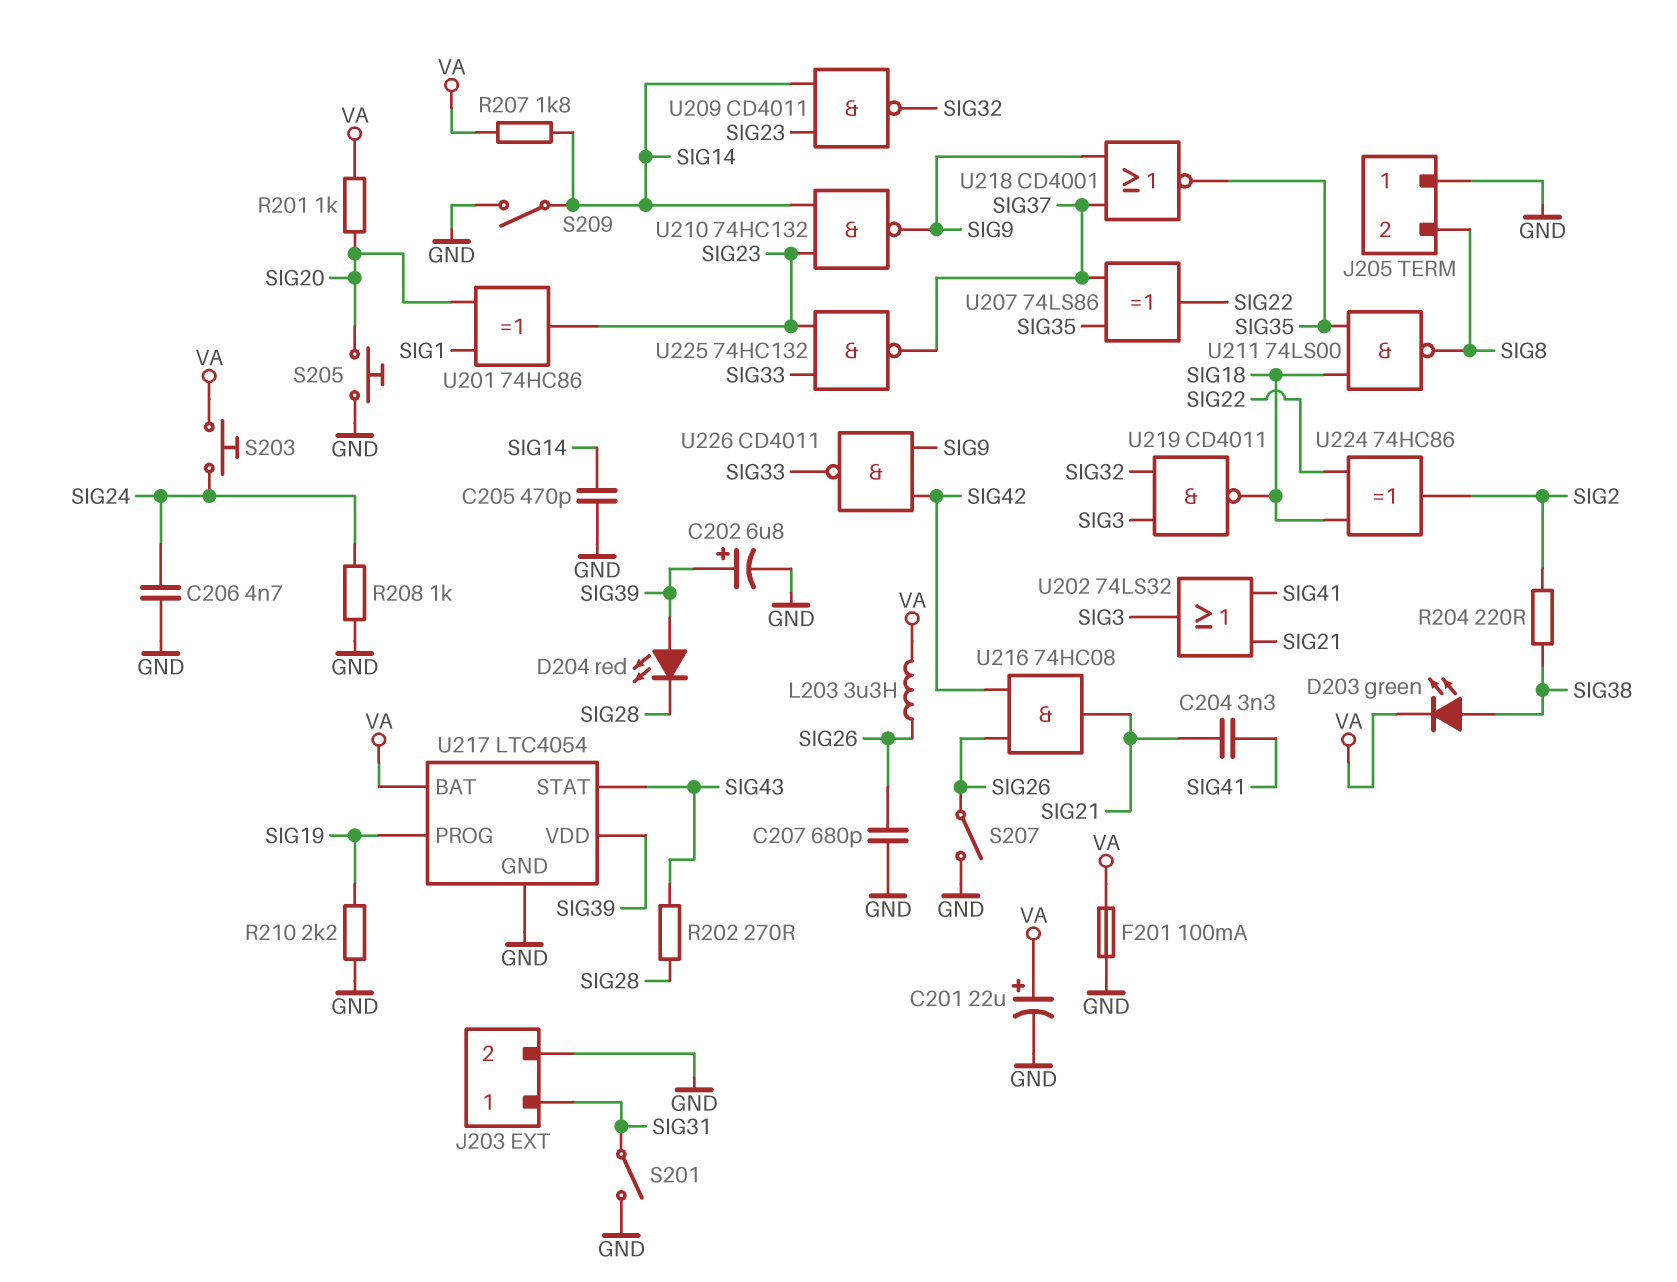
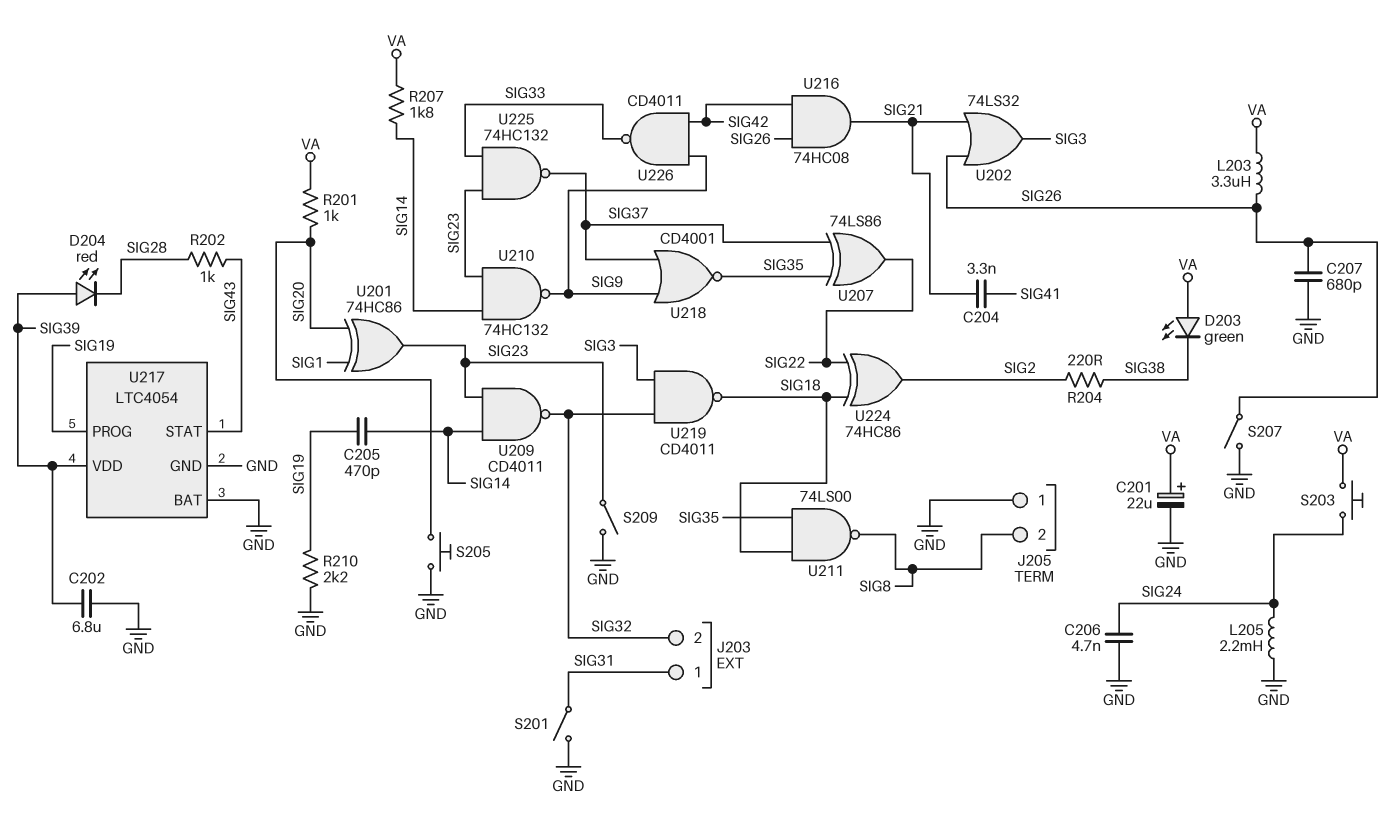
C202: 6.8uF (plus SIG39, minus GND) -> 6.8uF (GND, SIG39)
C205: 470pF (GND, SIG14) -> 470pF (SIG14, SIG19)
D203: LED green (A SIG38, K VA) -> LED green (A VA, K SIG38)
F201: 100mA (GND, VA) -> none
J203 pin 2: GND -> SIG32
L205: none -> 2.2mH (GND, SIG24)
R202: 270 (SIG28, SIG43) -> 1k (SIG28, SIG43)
R208: 1k (GND, SIG24) -> none
S209: switch (GND, SIG14) -> switch (GND, SIG23)
U202: OR 74LS32 (in SIG21, in SIG41, out SIG3) -> OR 74LS32 (in SIG21, in SIG26, out SIG3)
U217 pin BAT: VA -> GND

